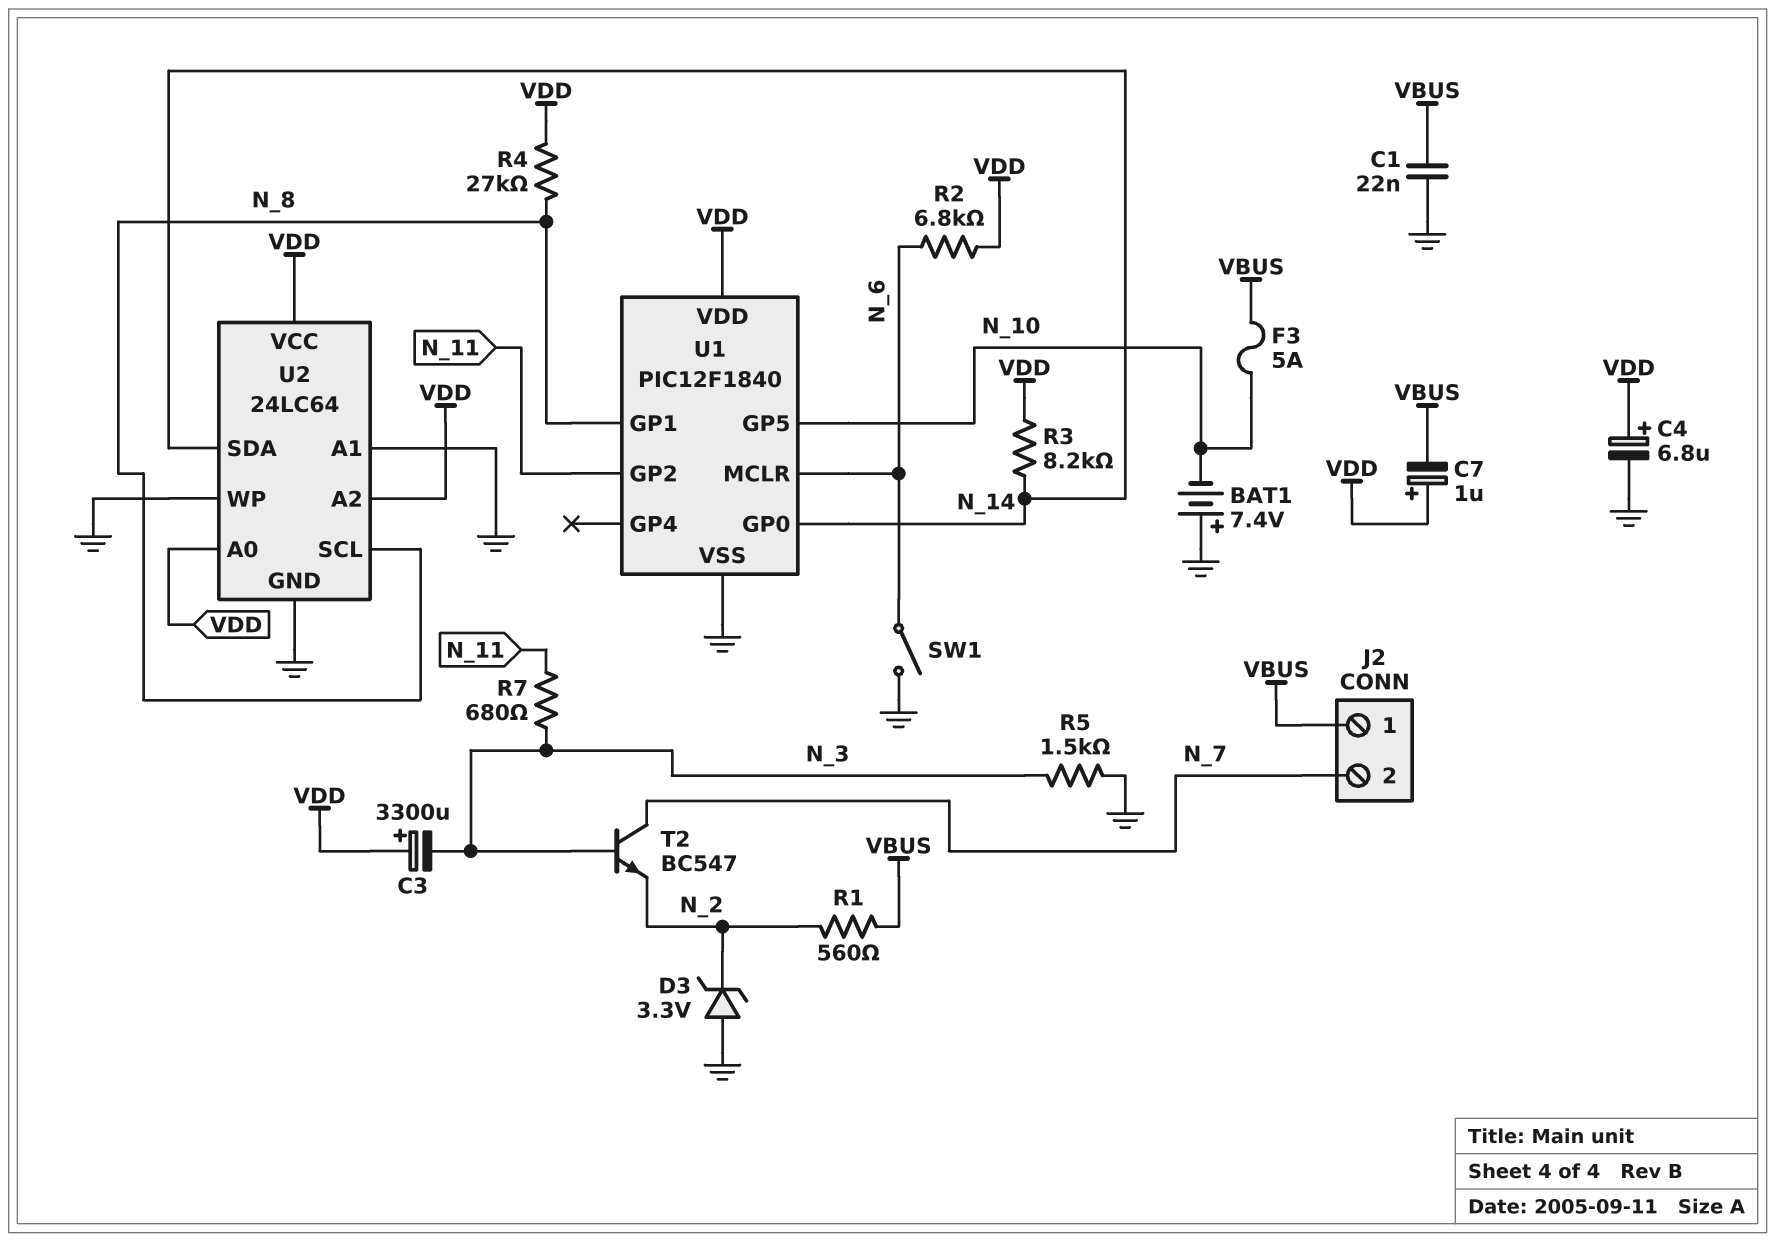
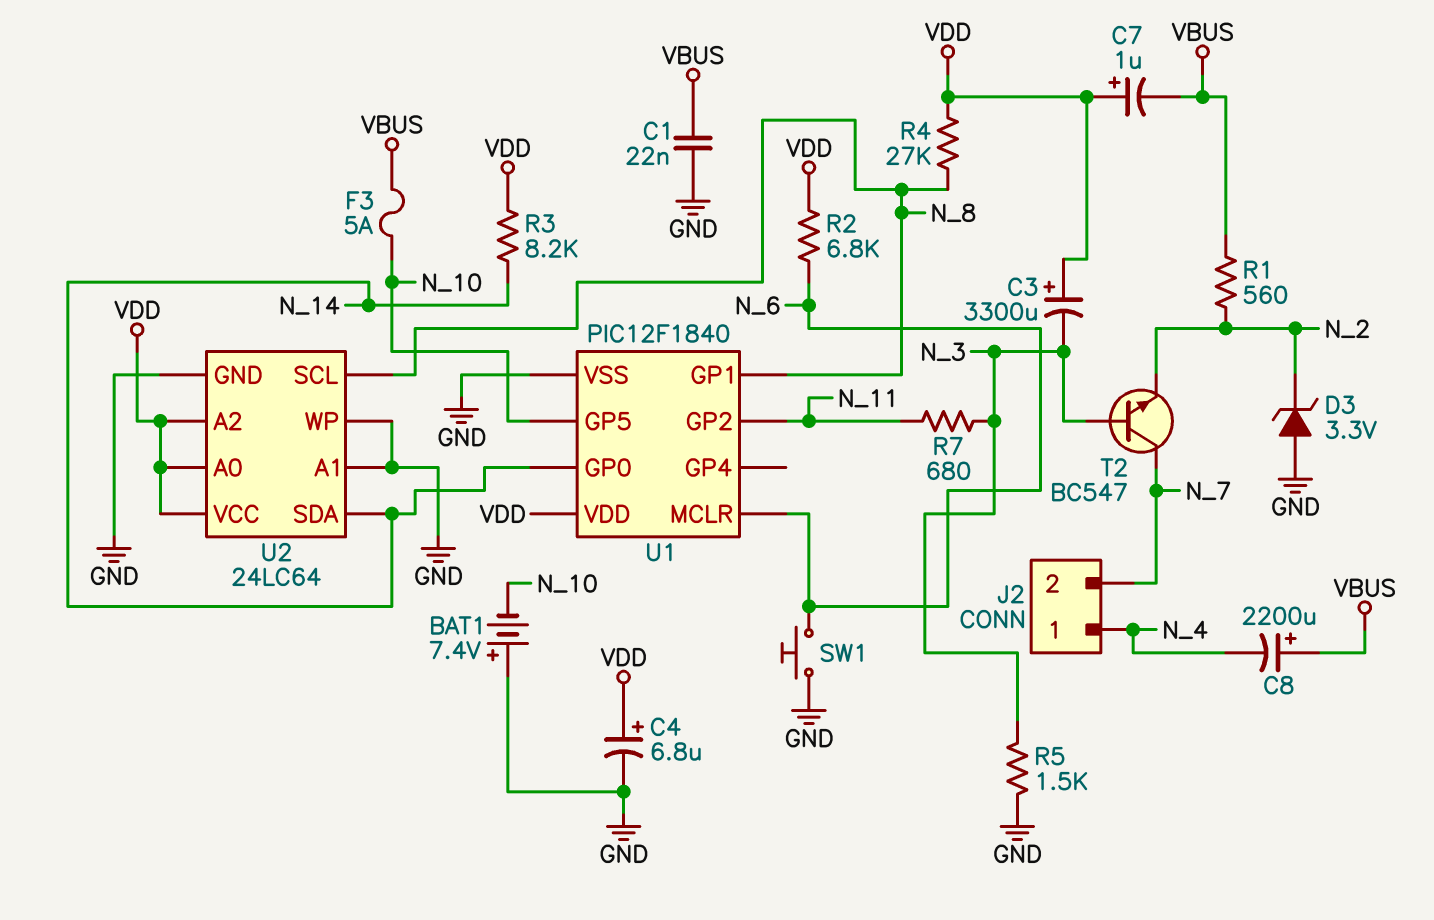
C8: none -> 2200uF (plus VBUS, minus N_4)
J2 pin 1: VBUS -> N_4
SW1: switch (GND, N_6) -> button (GND, N_6)

